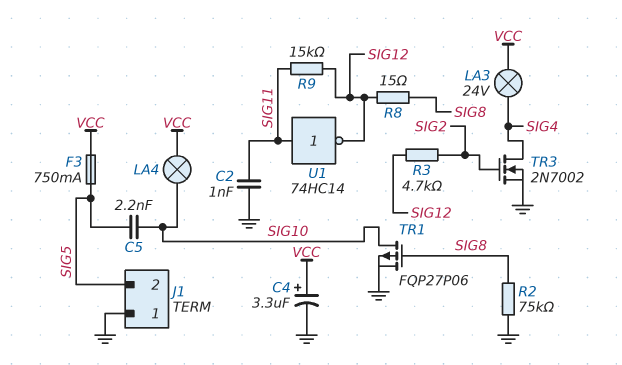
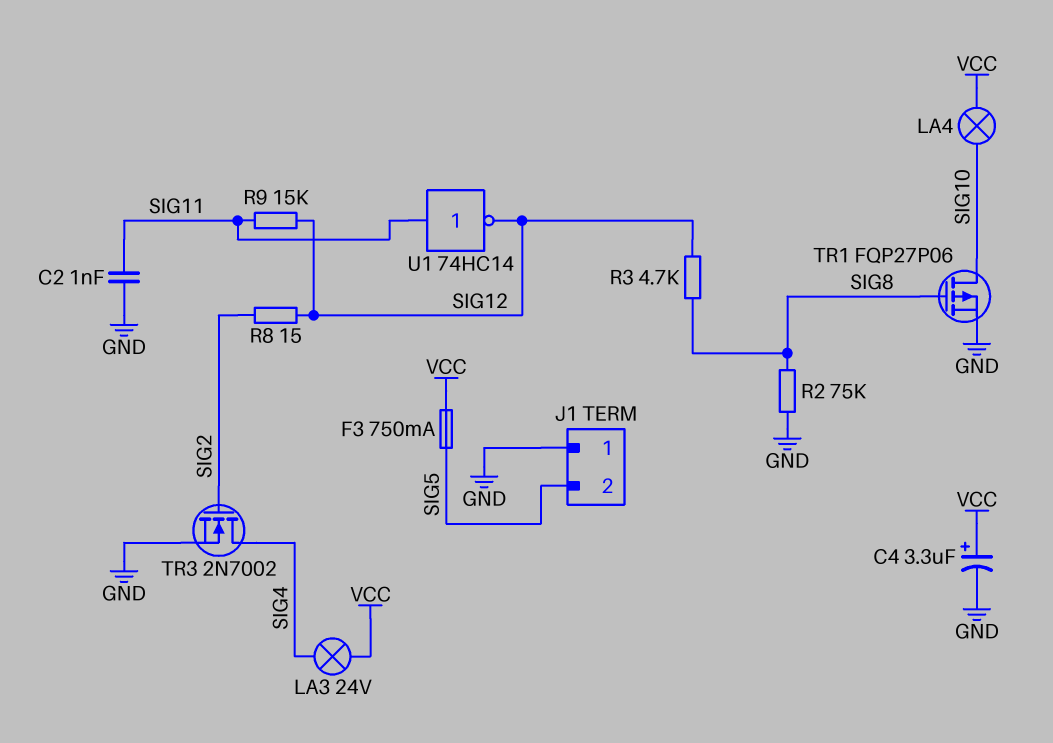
C5: 2.2nF (SIG5, SIG10) -> none
R3: 4.7k (SIG2, SIG12) -> 4.7k (SIG8, SIG12)
R8: 15 (SIG8, SIG12) -> 15 (SIG2, SIG12)

